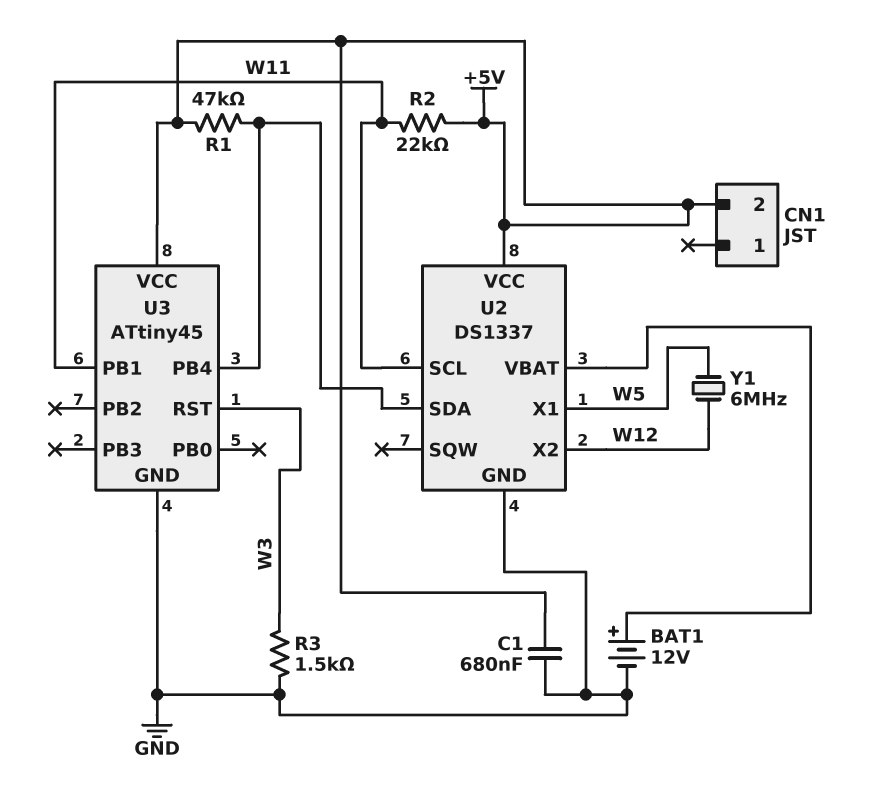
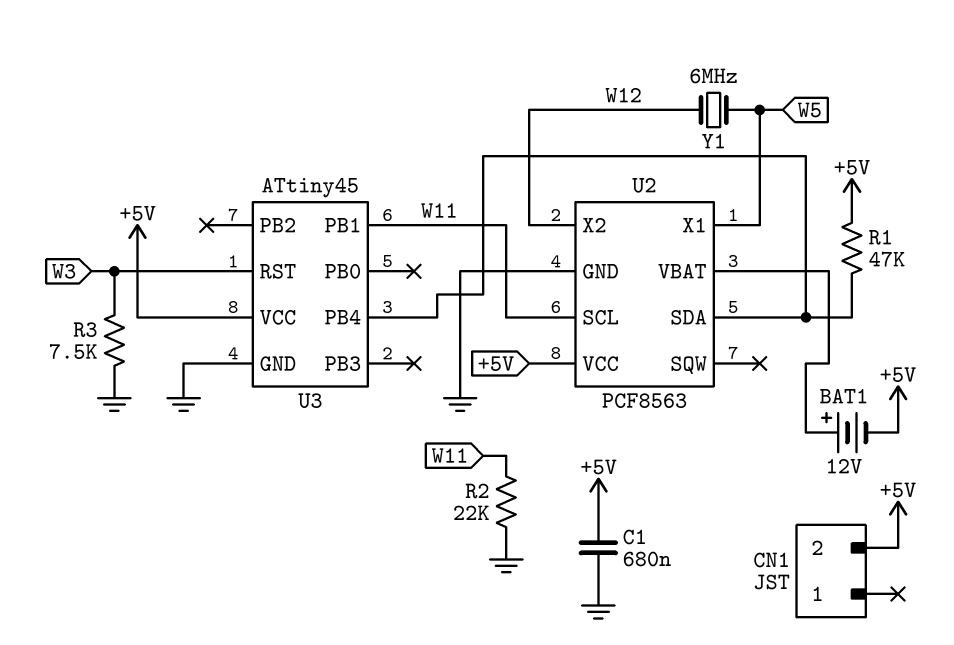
BAT1: 12V (plus U2/VBAT, minus GND) -> 12V (plus U2/VBAT, minus +5V)
R2: 22k (+5V, W11) -> 22k (GND, W11)
R3: 1.5k (GND, W3) -> 7.5k (GND, W3)
U2: DS1337 -> PCF8563

